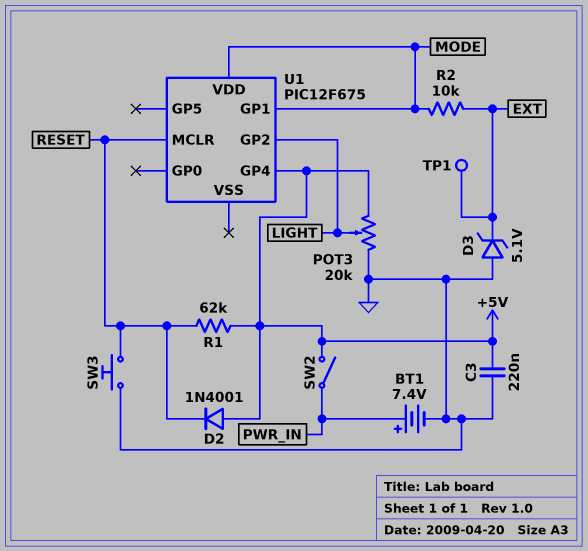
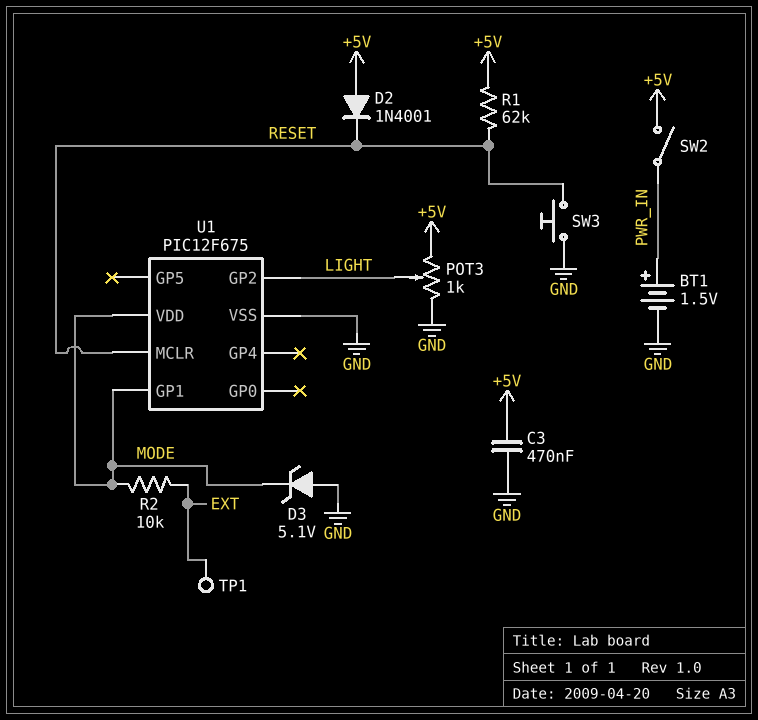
BT1: 7.4V (plus PWR_IN, minus GND) -> 1.5V (plus PWR_IN, minus GND)
C3: 220nF (+5V, GND) -> 470nF (+5V, GND)
D3: zener 5.1V (A GND, K EXT) -> zener 5.1V (A GND, K MODE)
POT3: 20k (+5V, GND, wiper LIGHT) -> 1k (+5V, GND, wiper LIGHT)
U1 pin GP4: +5V -> none
U1 pin VSS: none -> GND

